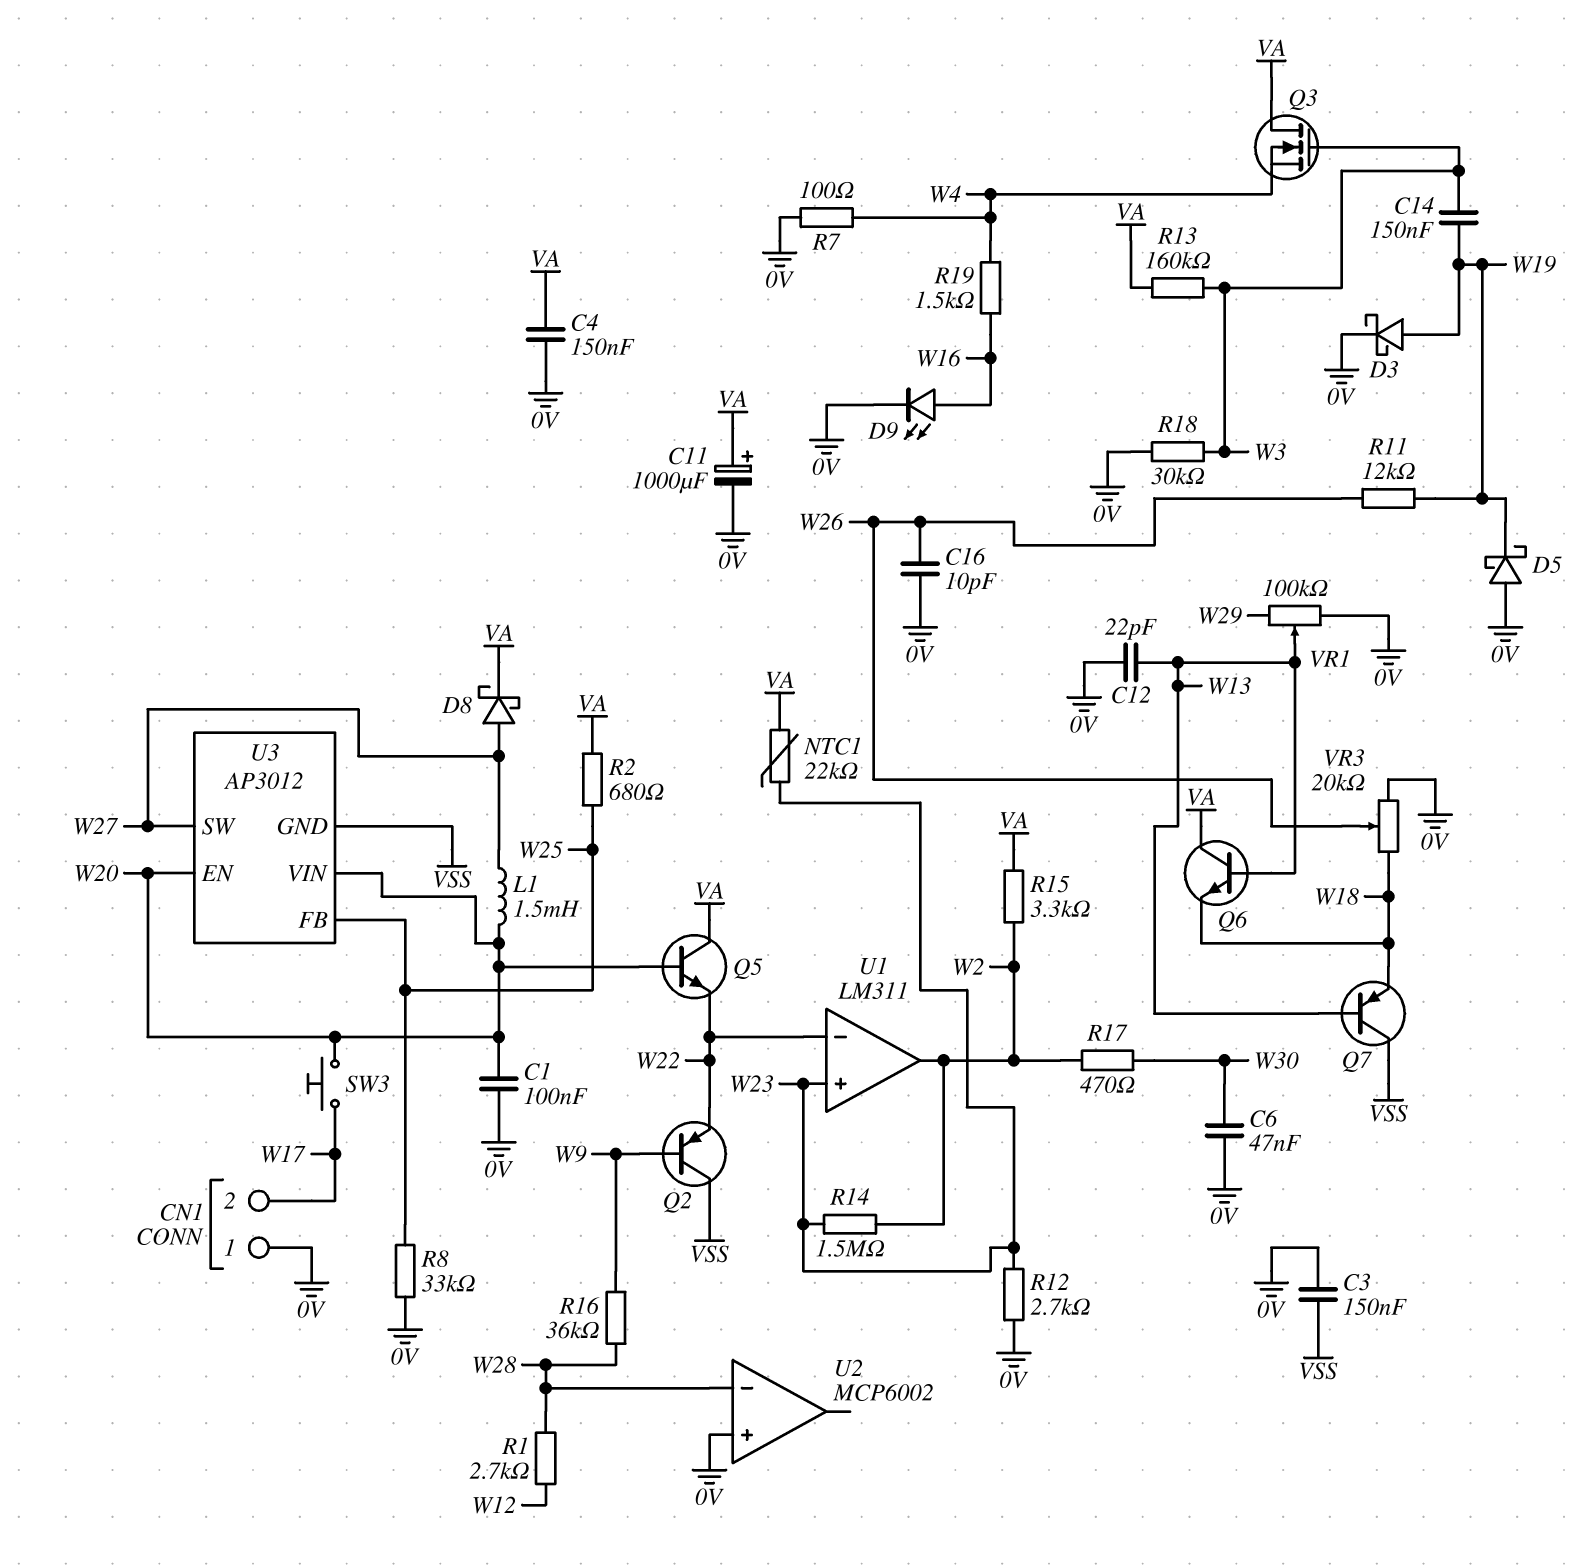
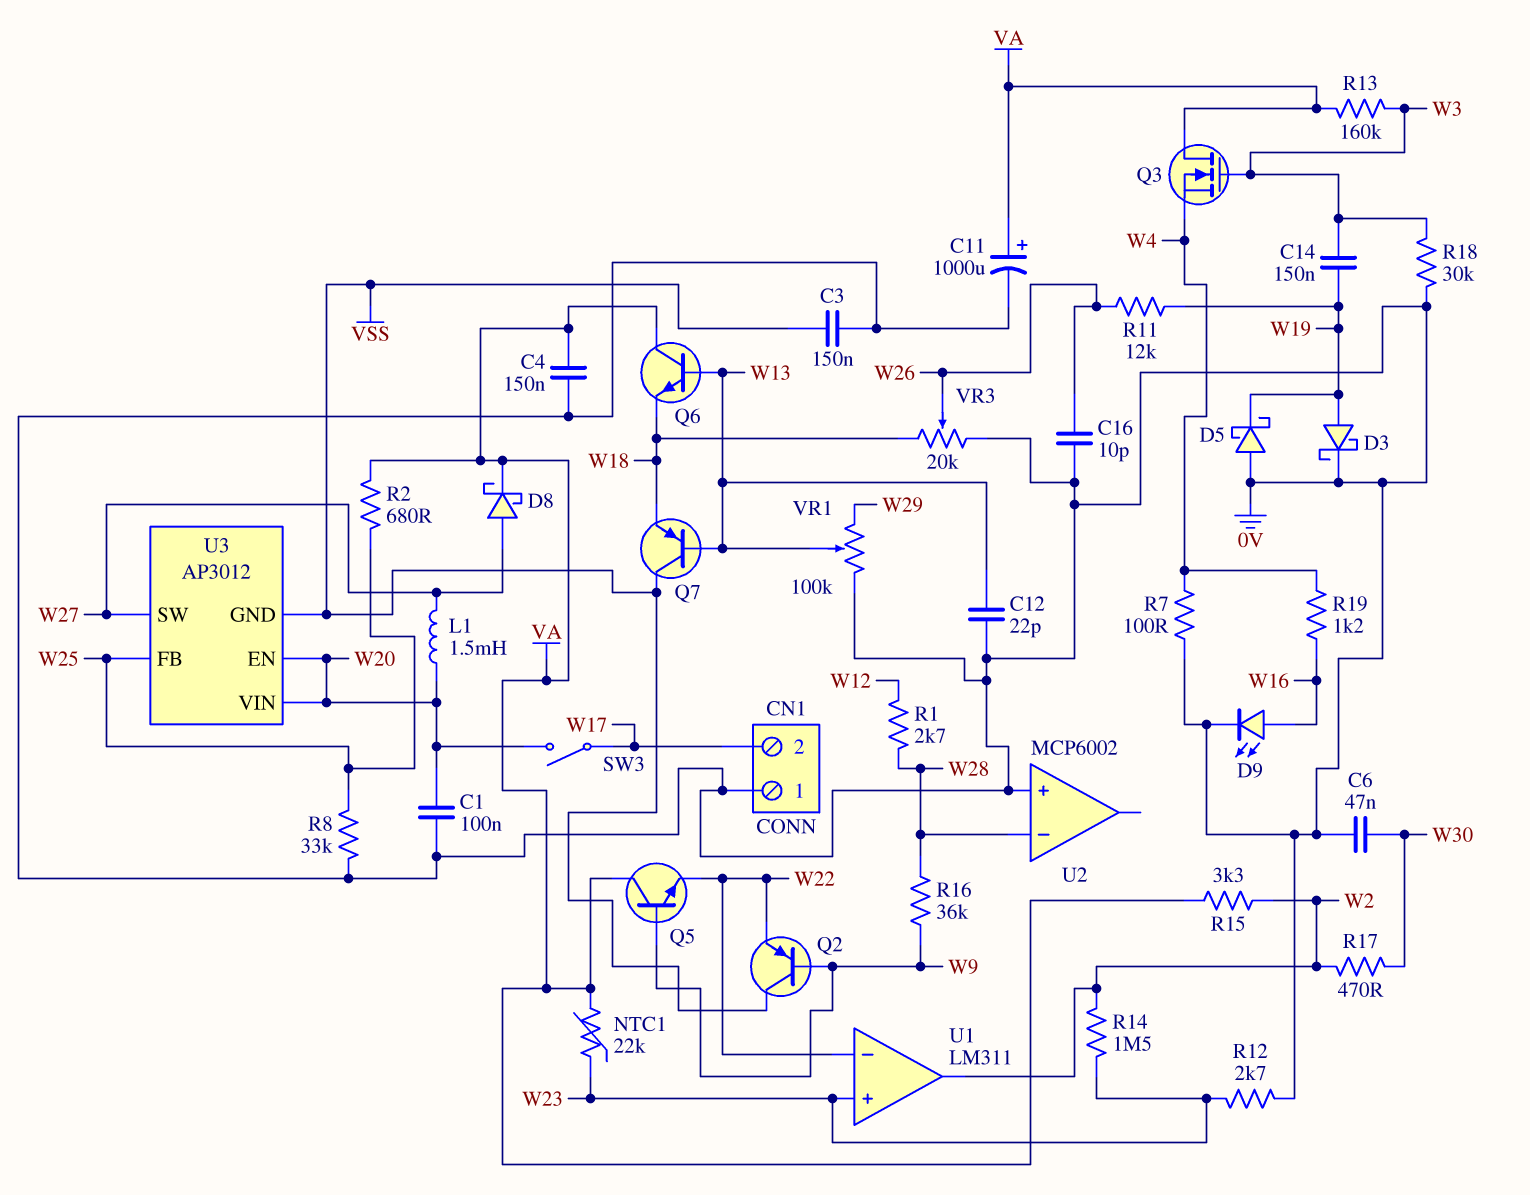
Q5: NPN (B W20, C VA, E W22) -> NPN (B W9, C VA, E W22)
R19: 1.5k (W4, W16) -> 1.2k (W4, W16)
SW3: button (W17, W20) -> switch (W17, W20)

